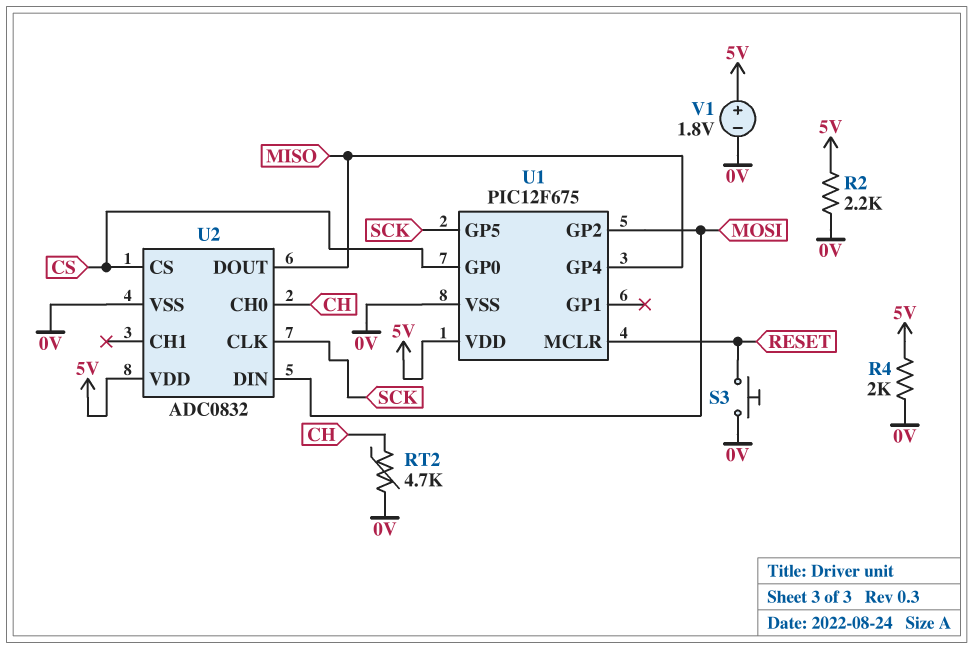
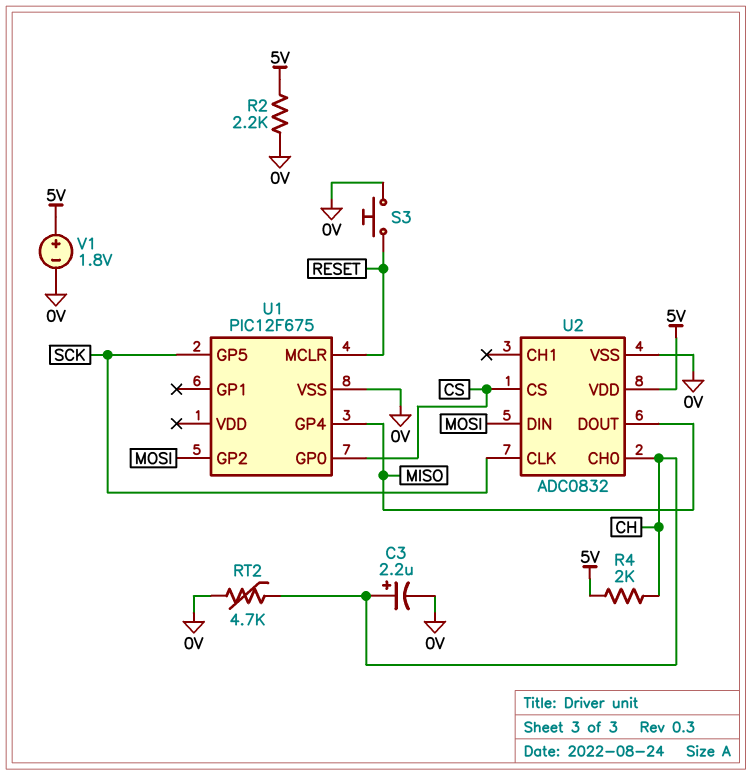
C3: none -> 2.2uF (plus CH, minus 0V)
R4: 2k (0V, 5V) -> 2k (5V, CH)
U1 pin VDD: 5V -> none

